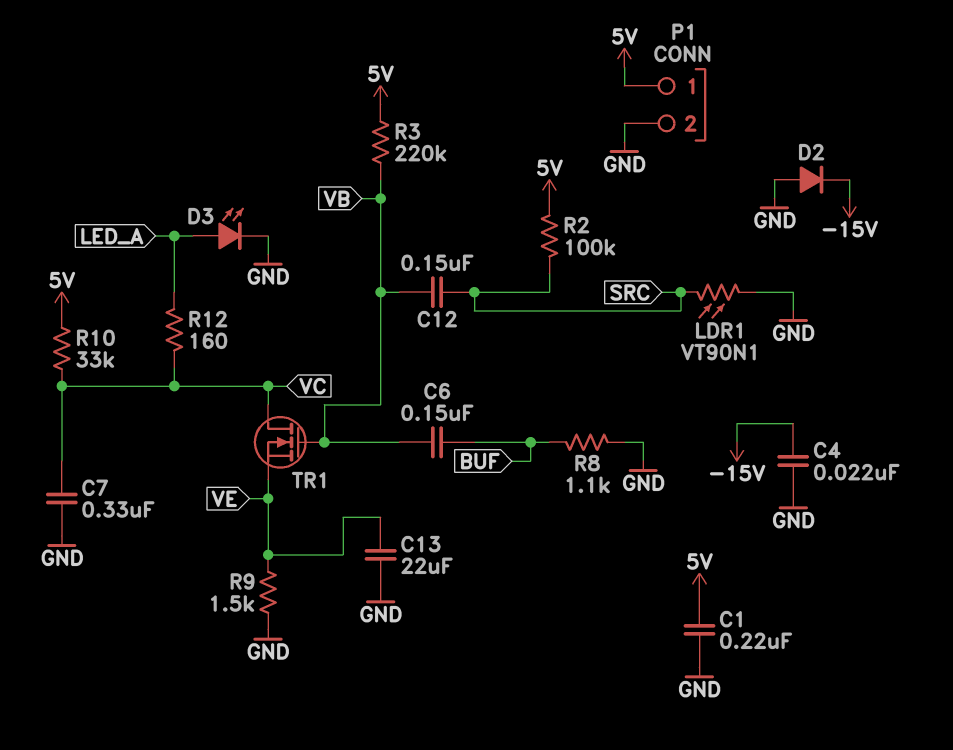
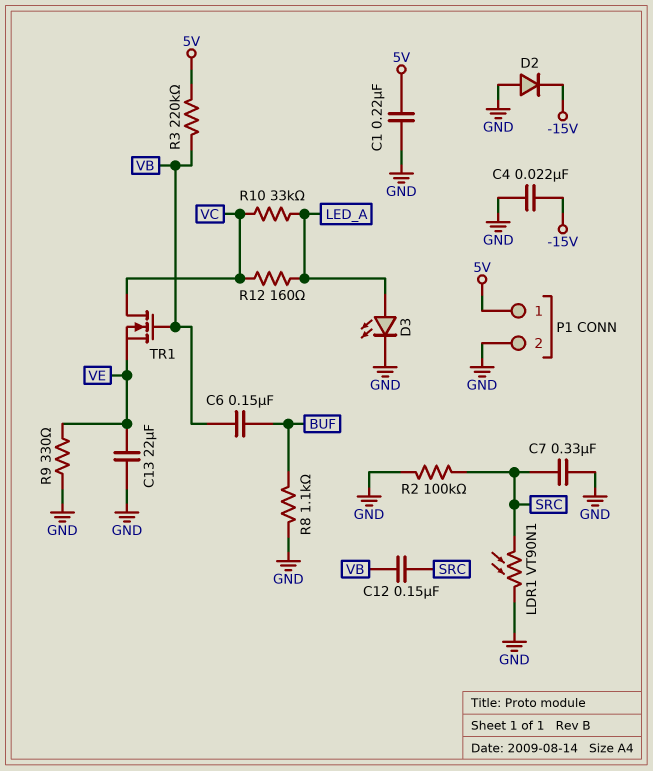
C7: 330nF (GND, VC) -> 330nF (GND, SRC)
R2: 100k (5V, SRC) -> 100k (GND, SRC)
R9: 1.5k (GND, VE) -> 330 (GND, VE)
R10: 33k (5V, VC) -> 33k (LED_A, VC)

